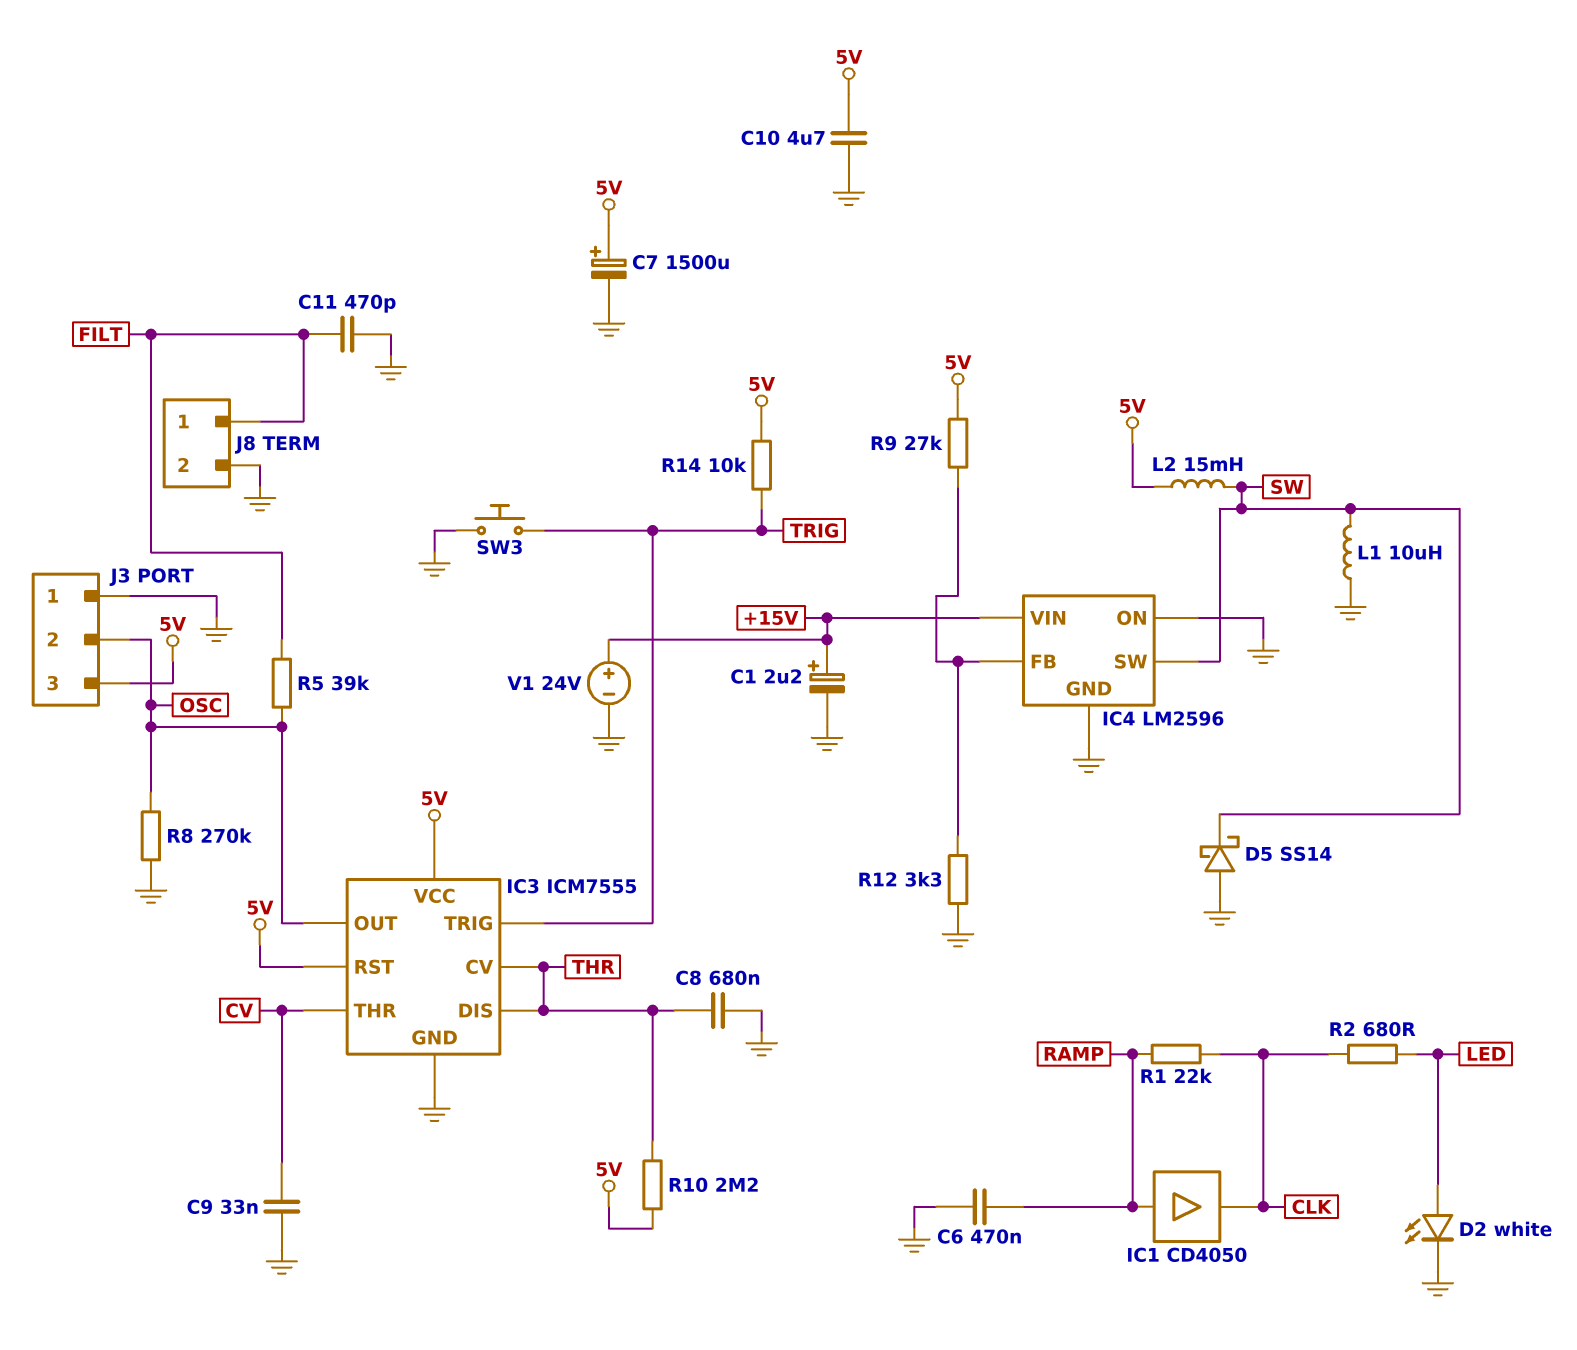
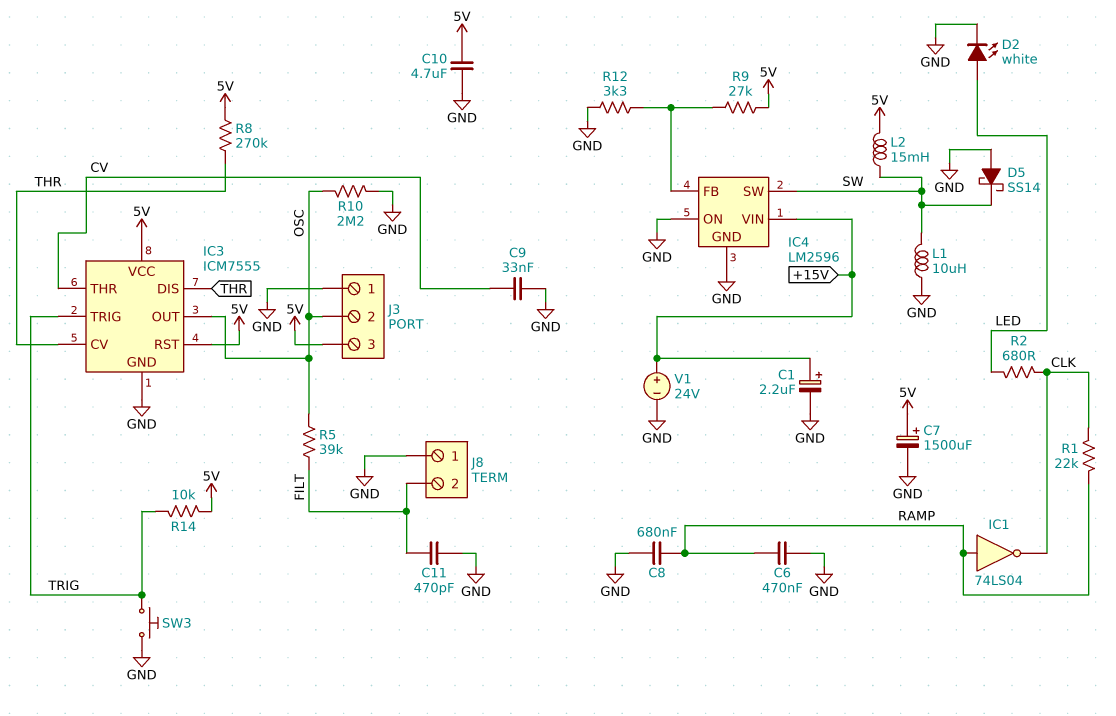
C8: 680nF (GND, THR) -> 680nF (GND, RAMP)
IC1: buffer CD4050 (in RAMP, out CLK) -> NOT 74LS04 (in RAMP, out CLK)
J8 pin 1: FILT -> GND
J8 pin 2: GND -> FILT
R8: 270k (GND, OSC) -> 270k (5V, THR)
R10: 2.2M (5V, THR) -> 2.2M (GND, OSC)

